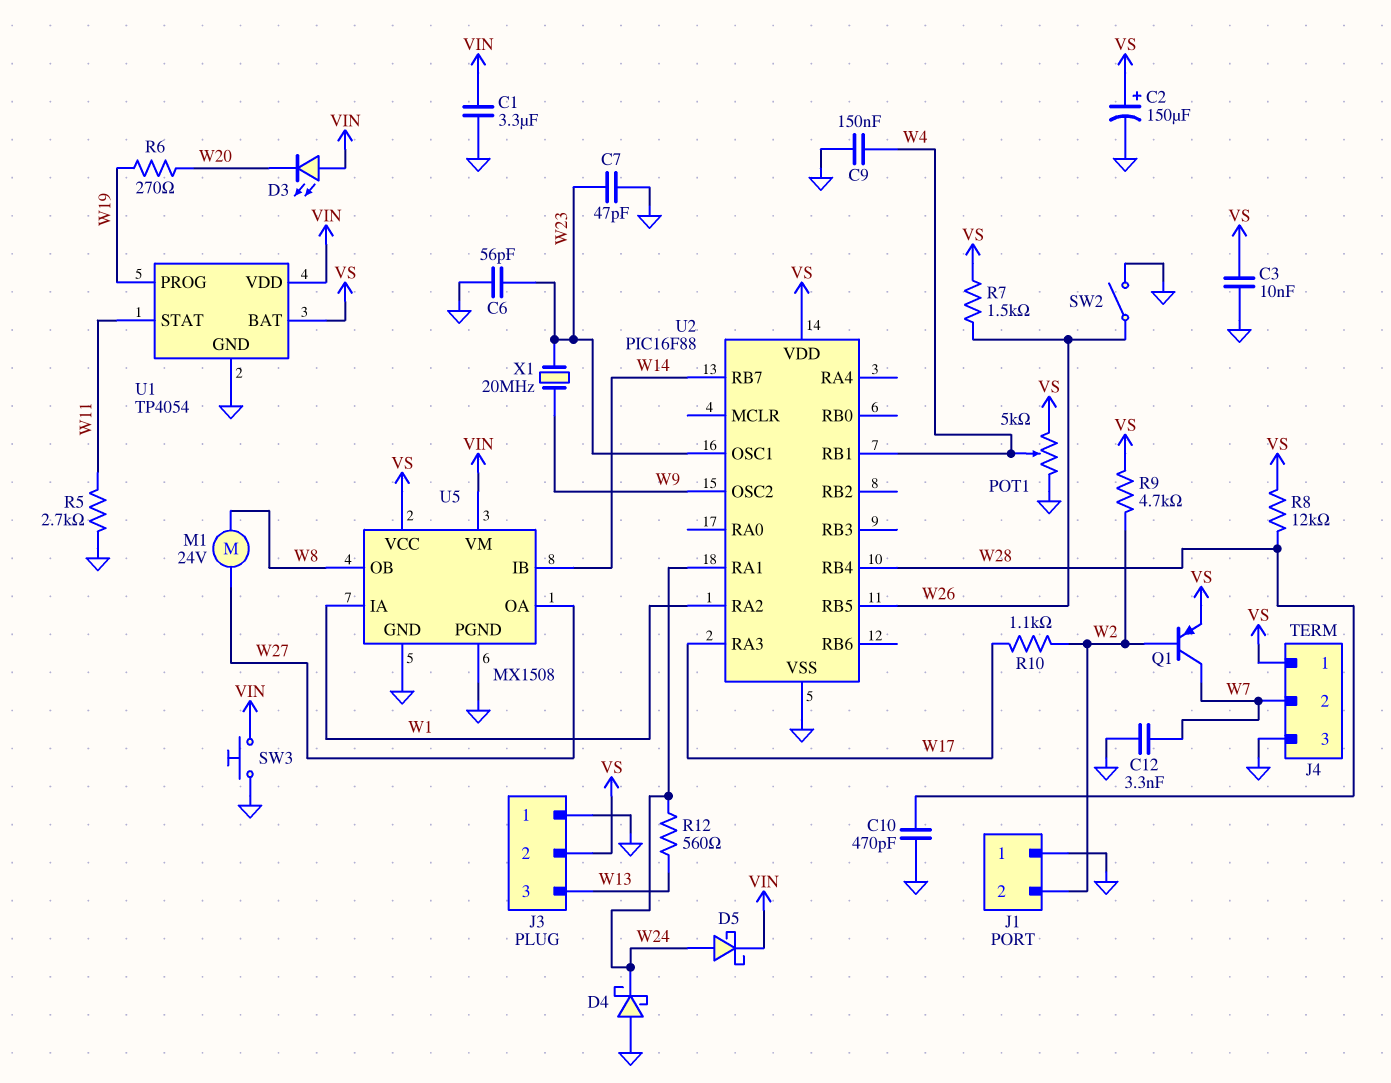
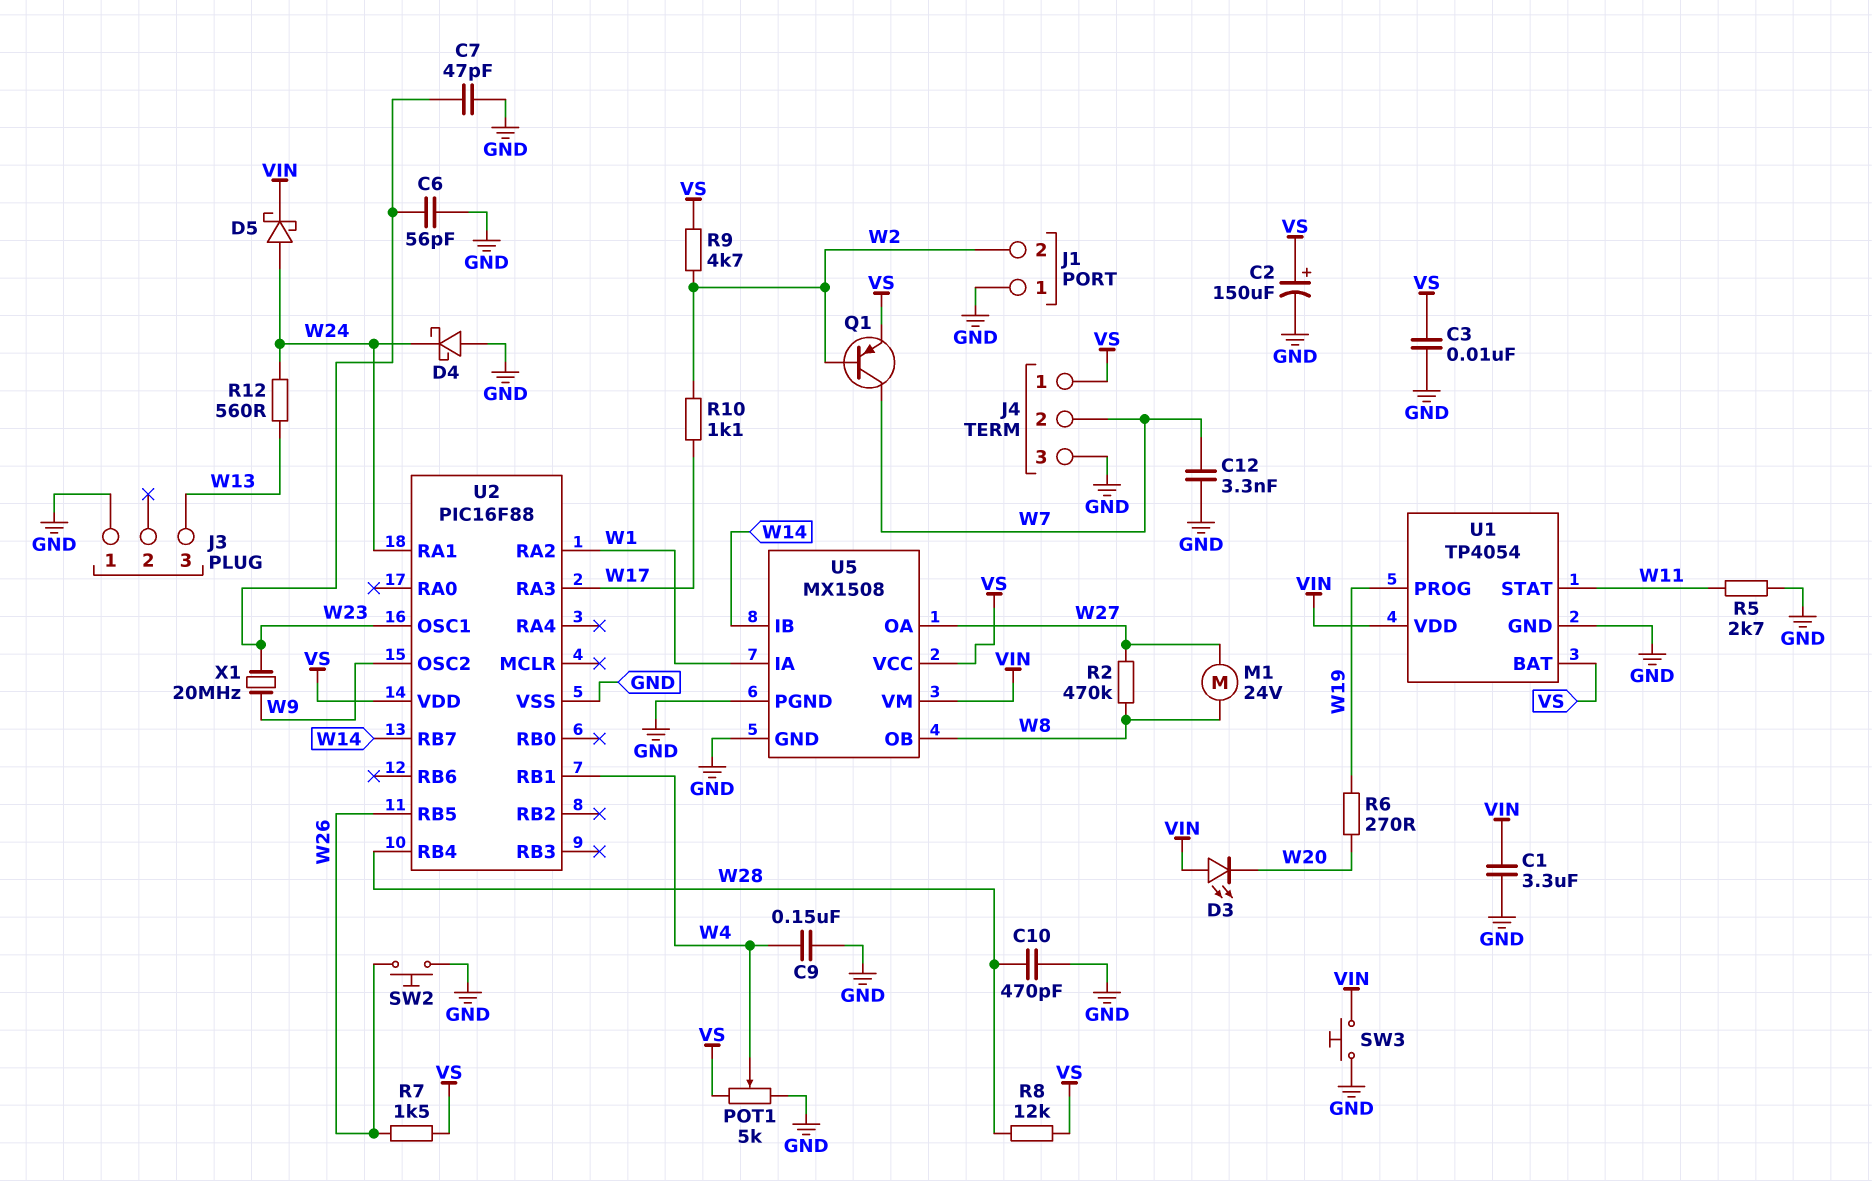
J3 pin 2: VS -> none
R2: none -> 470k (W8, W27)
SW2: switch (GND, W26) -> button (GND, W26)

